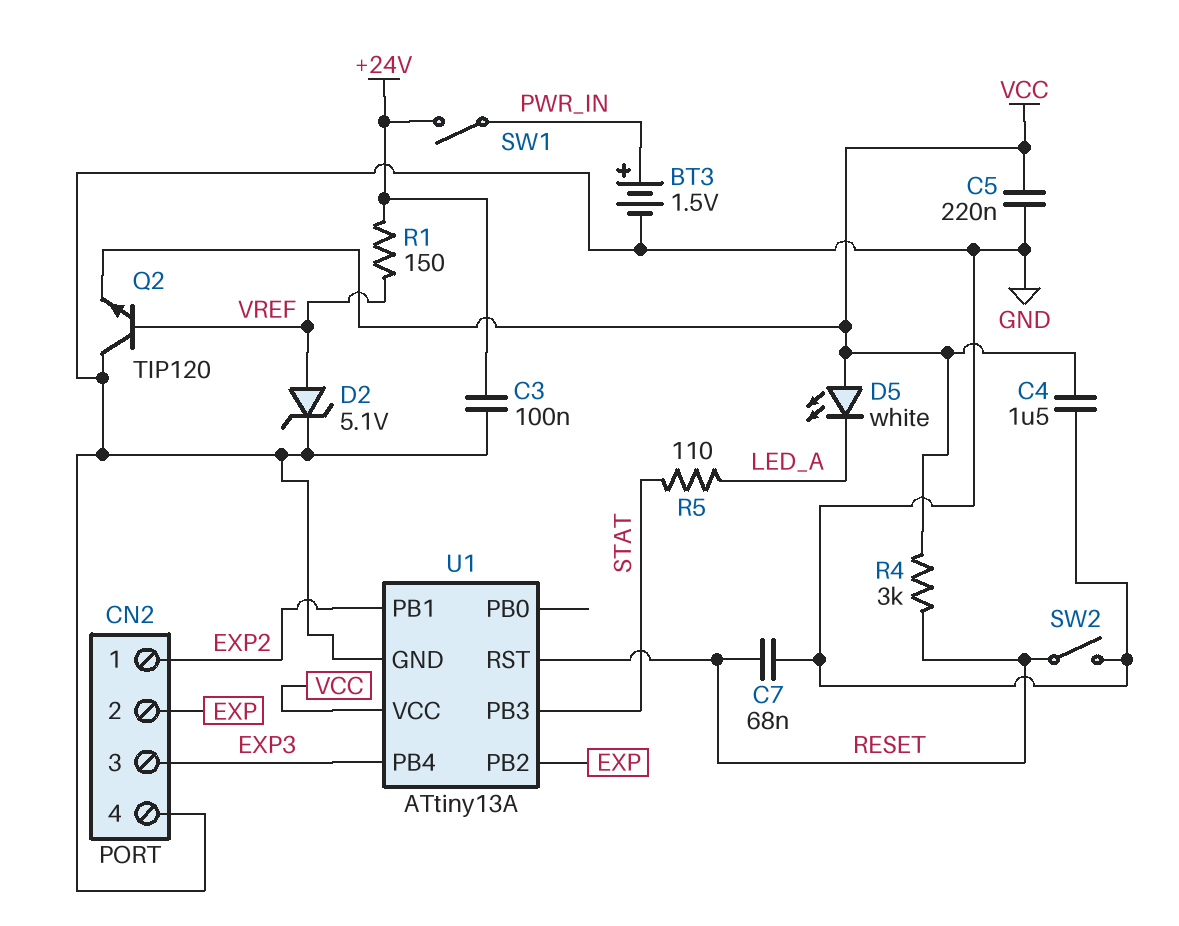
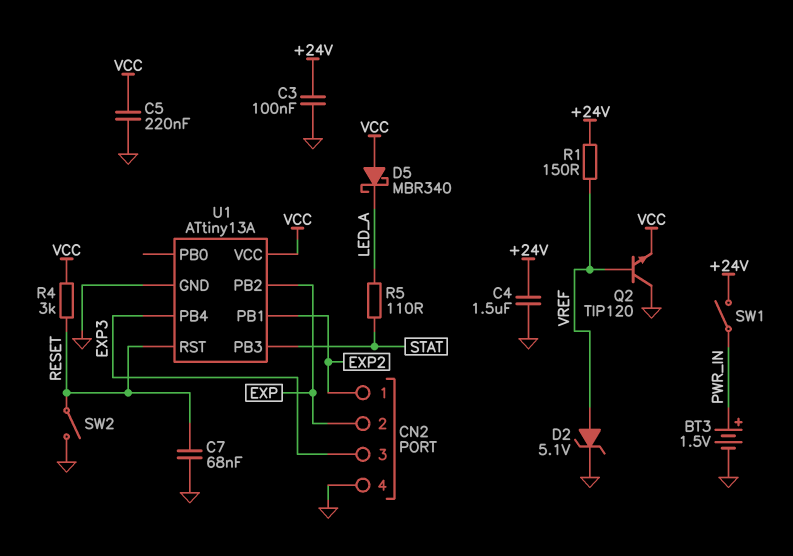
C4: 1.5uF (GND, VCC) -> 1.5uF (+24V, GND)
D5: LED white (A VCC, K LED_A) -> schottky MBR340 (A VCC, K LED_A)

